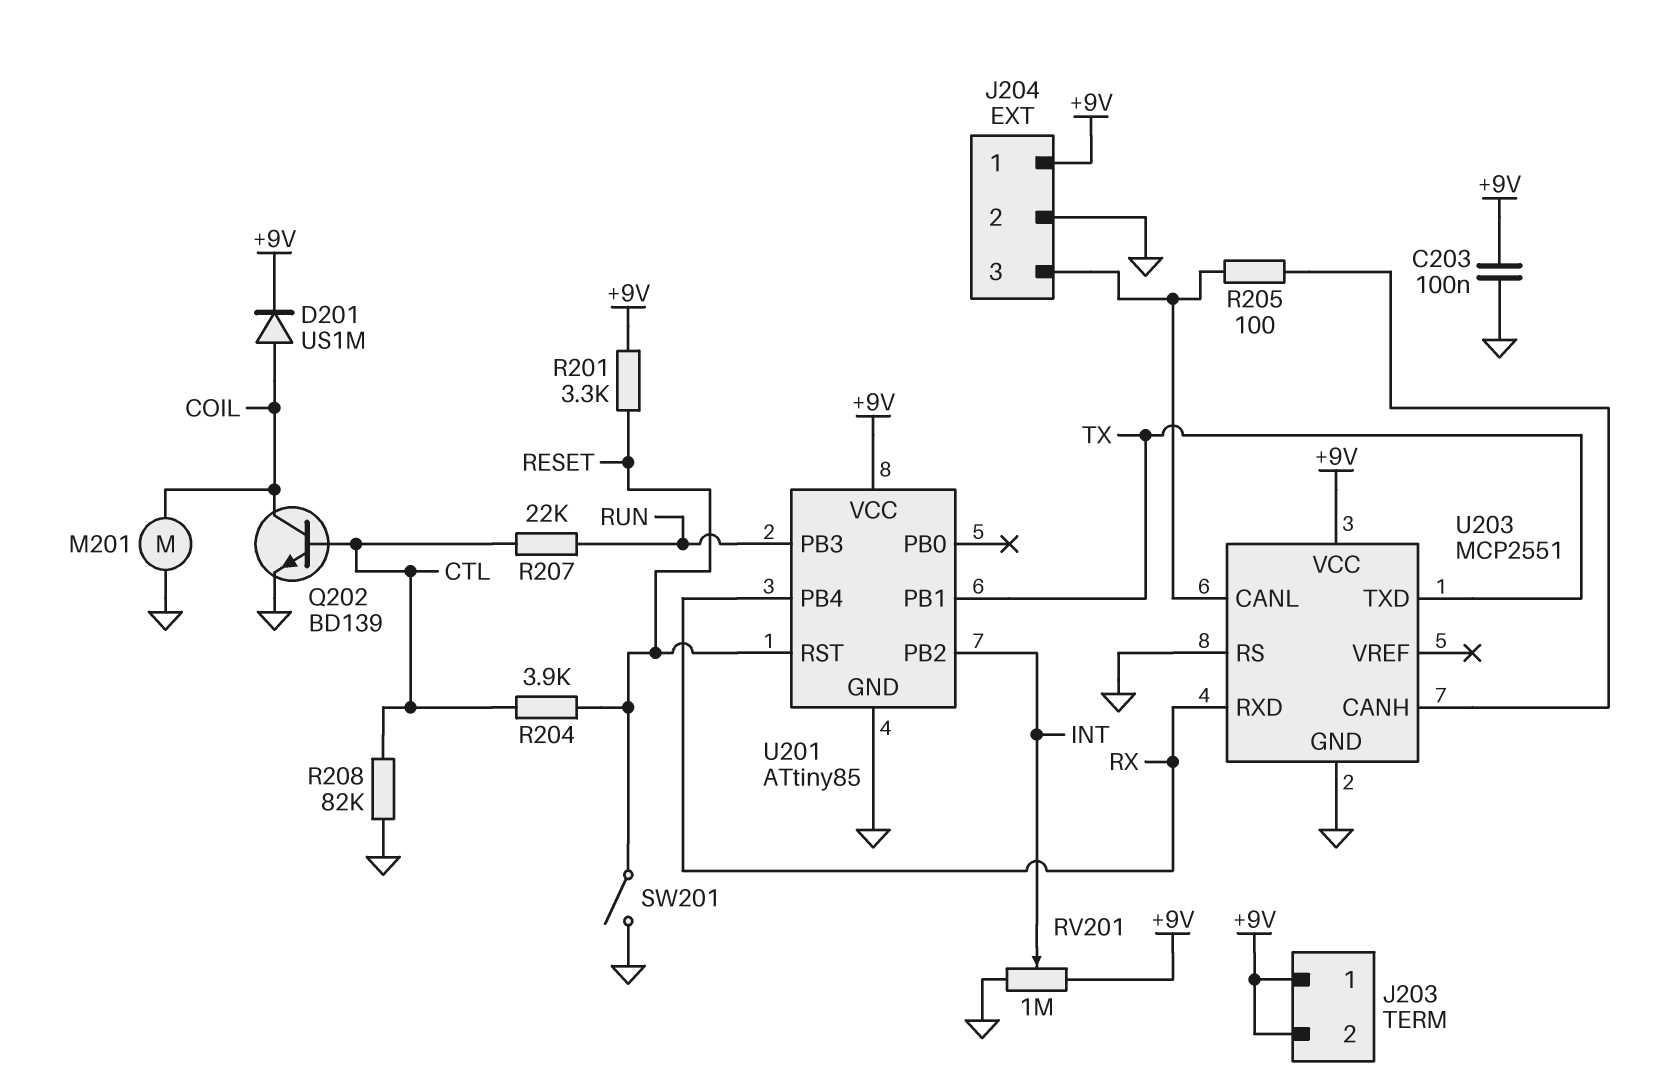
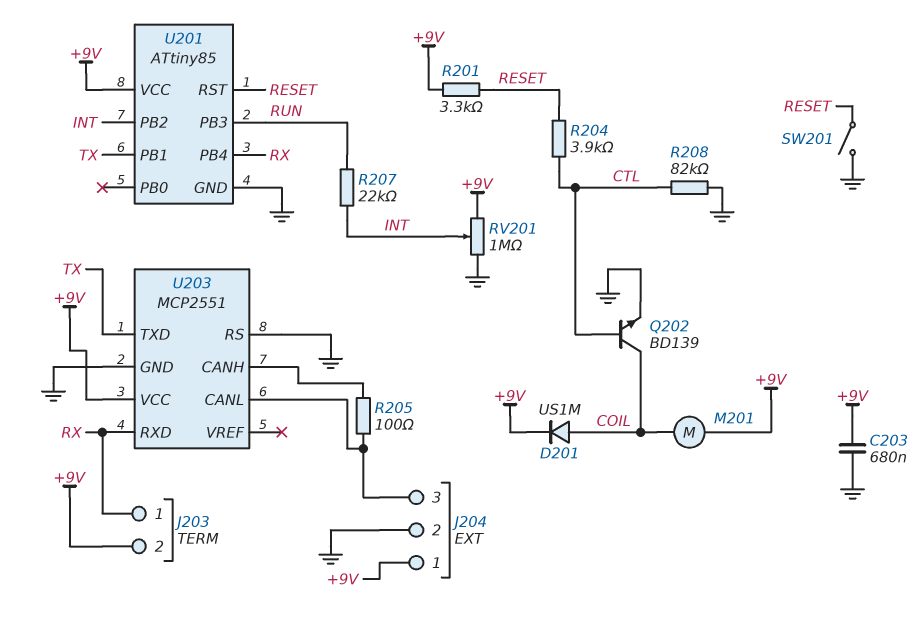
C203: 100nF (+9V, GND) -> 680nF (+9V, GND)
J203 pin 1: +9V -> RX
M201: motor (COIL, GND) -> motor (+9V, COIL)
R207: 22k (CTL, RUN) -> 22k (INT, RUN)

